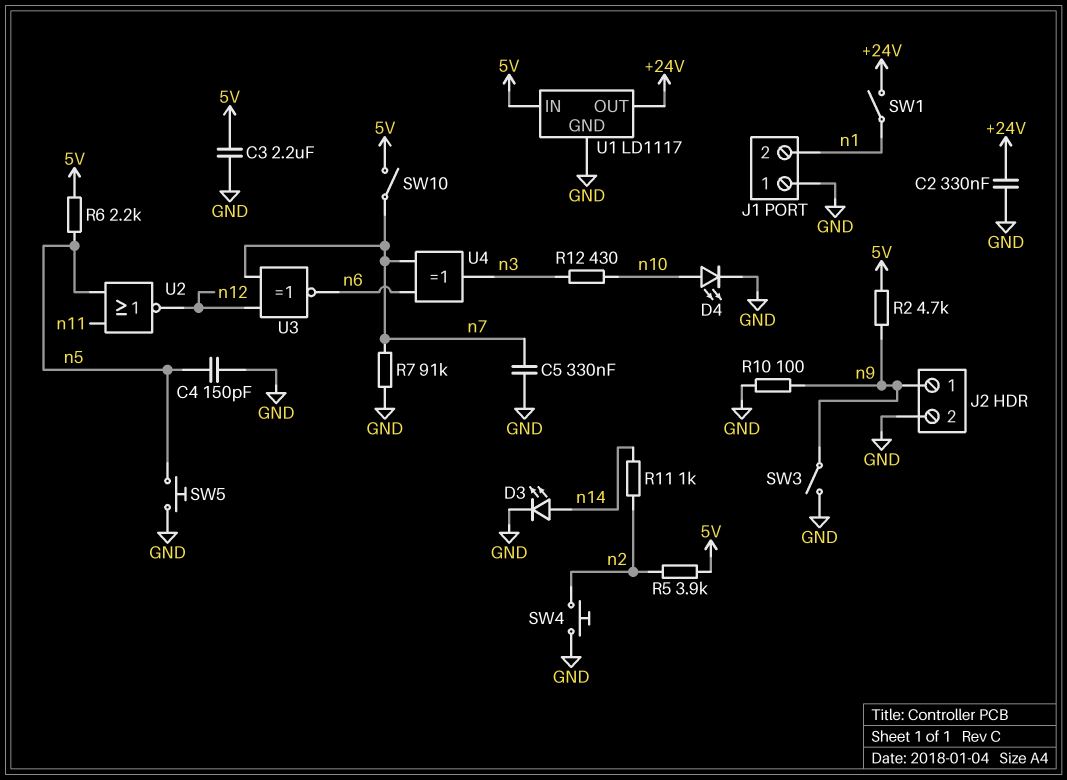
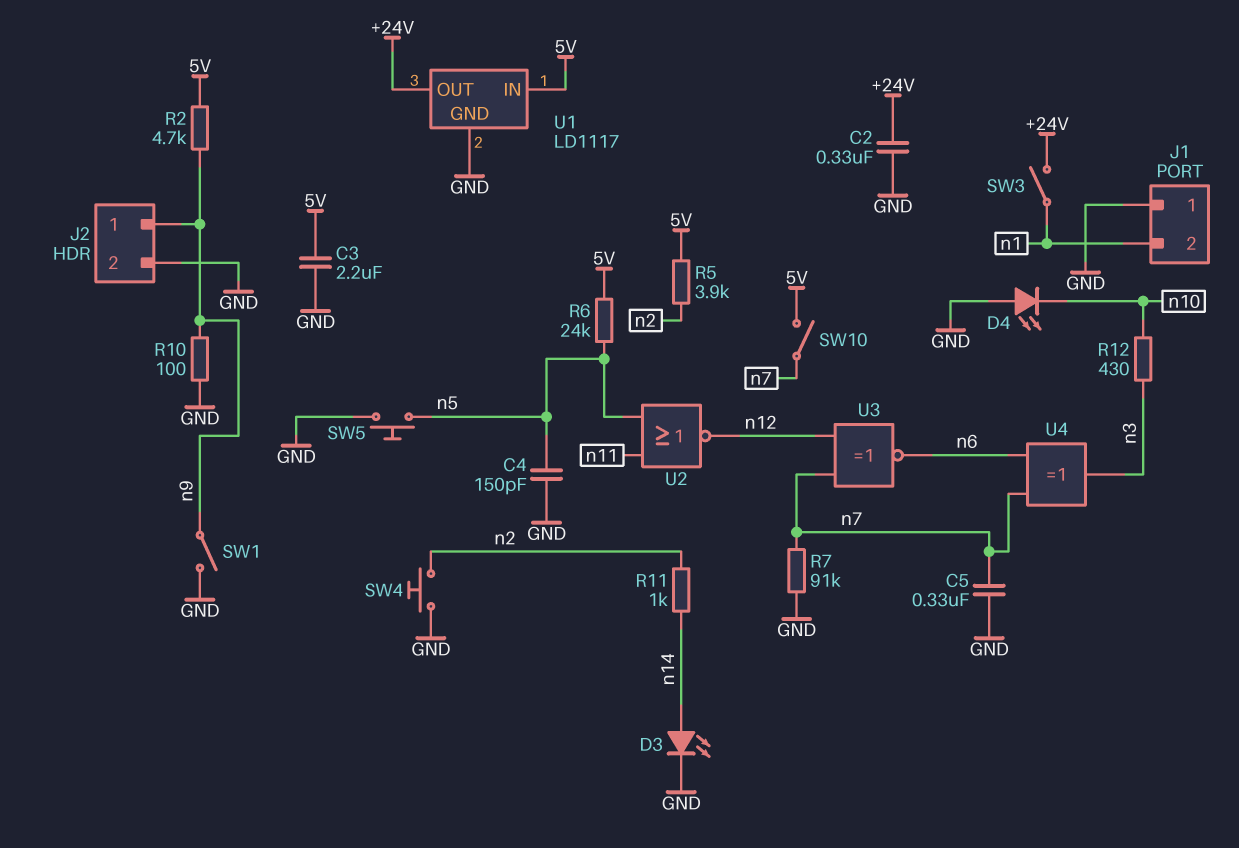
D4: LED (A n10, K GND) -> LED (A GND, K n10)
R6: 2.2k (5V, n5) -> 24k (5V, n5)
SW1: switch (+24V, n1) -> switch (GND, n9)
SW3: switch (GND, n9) -> switch (+24V, n1)

